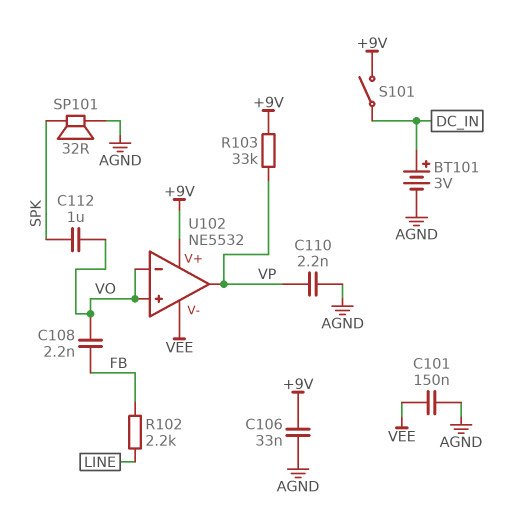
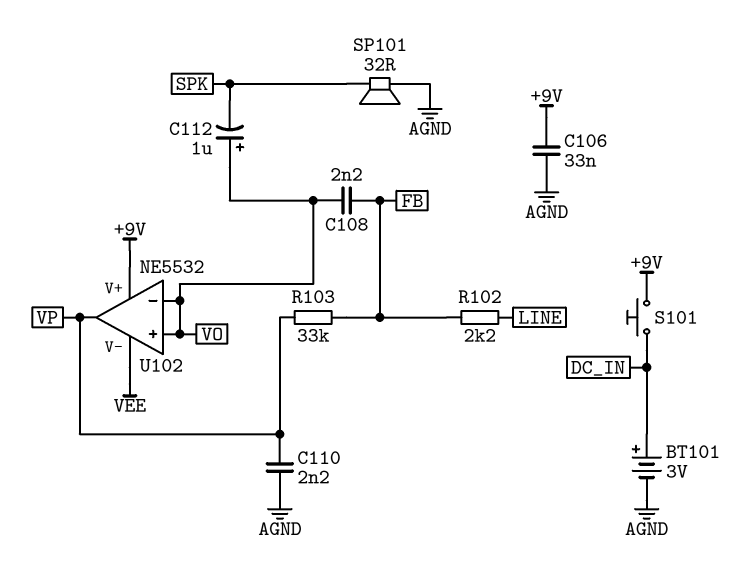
C101: 150nF (AGND, VEE) -> none
C112: 1uF (SPK, VO) -> 1uF (plus VO, minus SPK)
R103: 33k (+9V, VP) -> 33k (FB, VP)
S101: switch (+9V, DC_IN) -> button (+9V, DC_IN)

